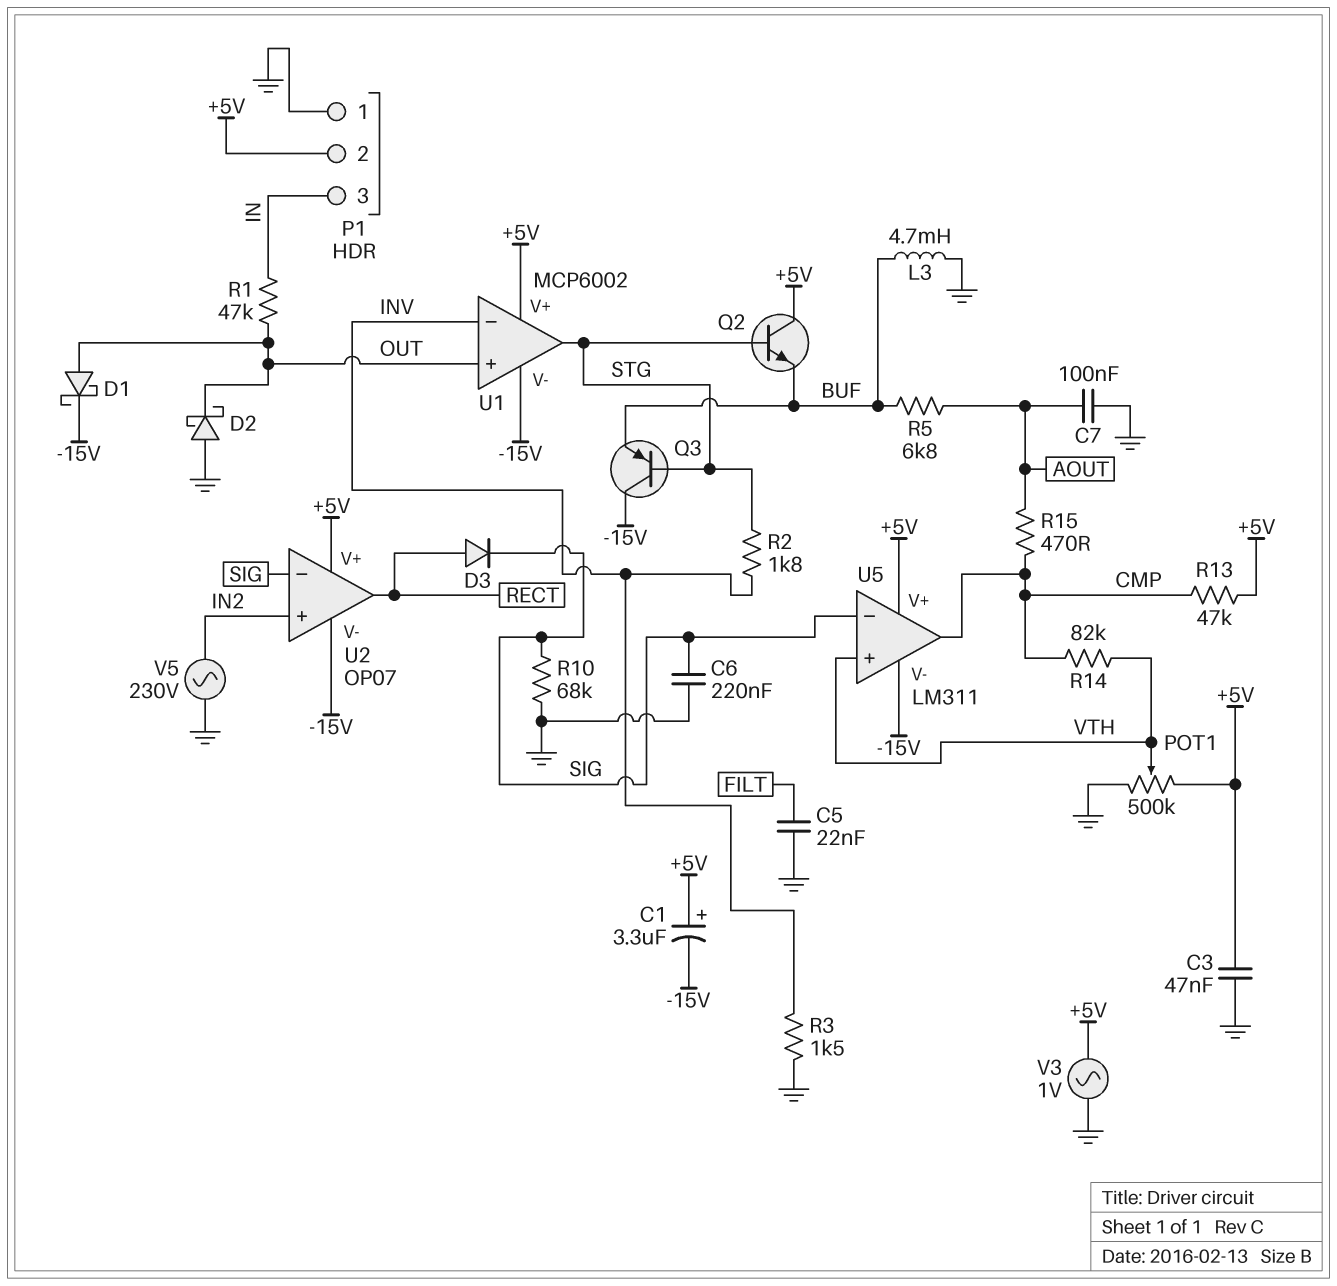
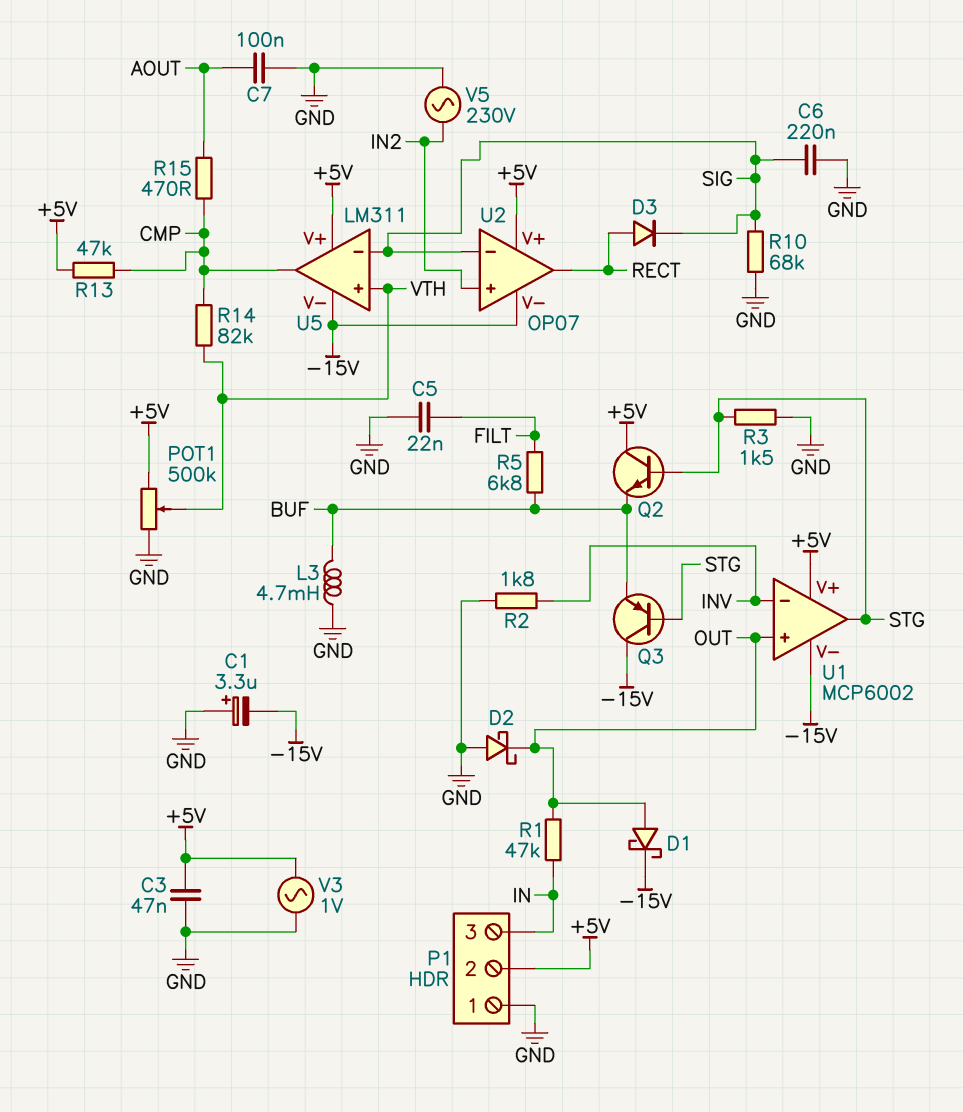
C1: 3.3uF (plus +5V, minus -15V) -> 3.3uF (plus GND, minus -15V)
R2: 1.8k (INV, STG) -> 1.8k (GND, INV)
R3: 1.5k (GND, INV) -> 1.5k (GND, STG)
R5: 6.8k (AOUT, BUF) -> 6.8k (BUF, FILT)

